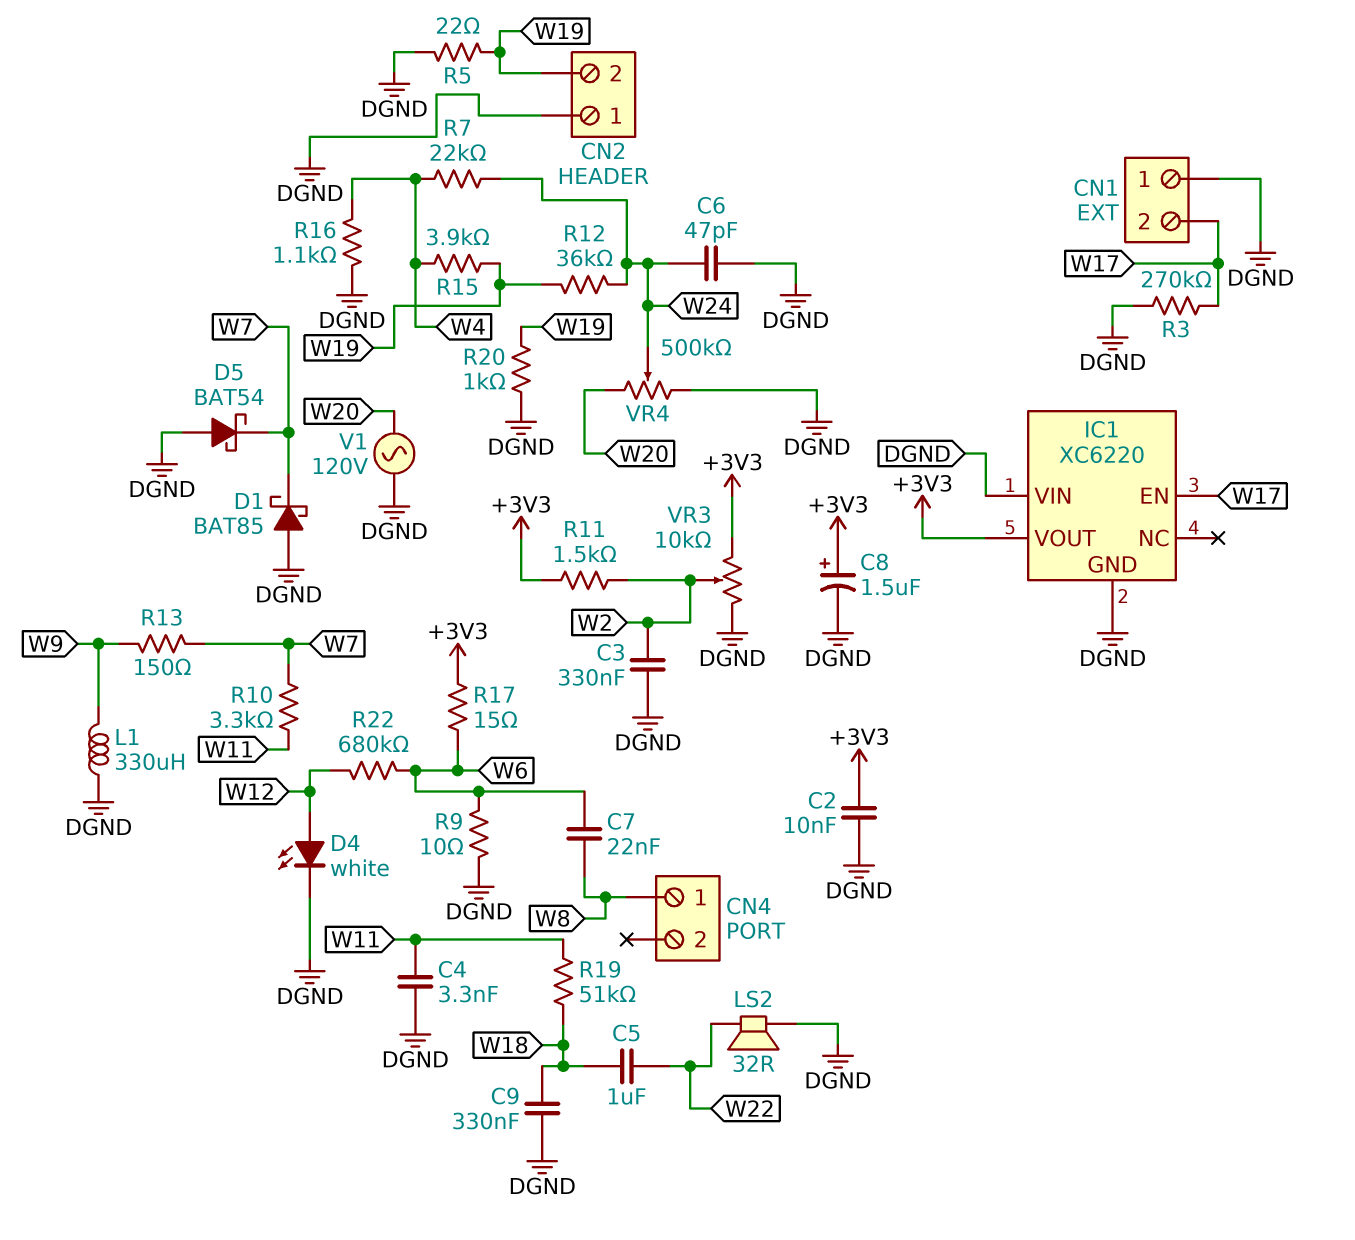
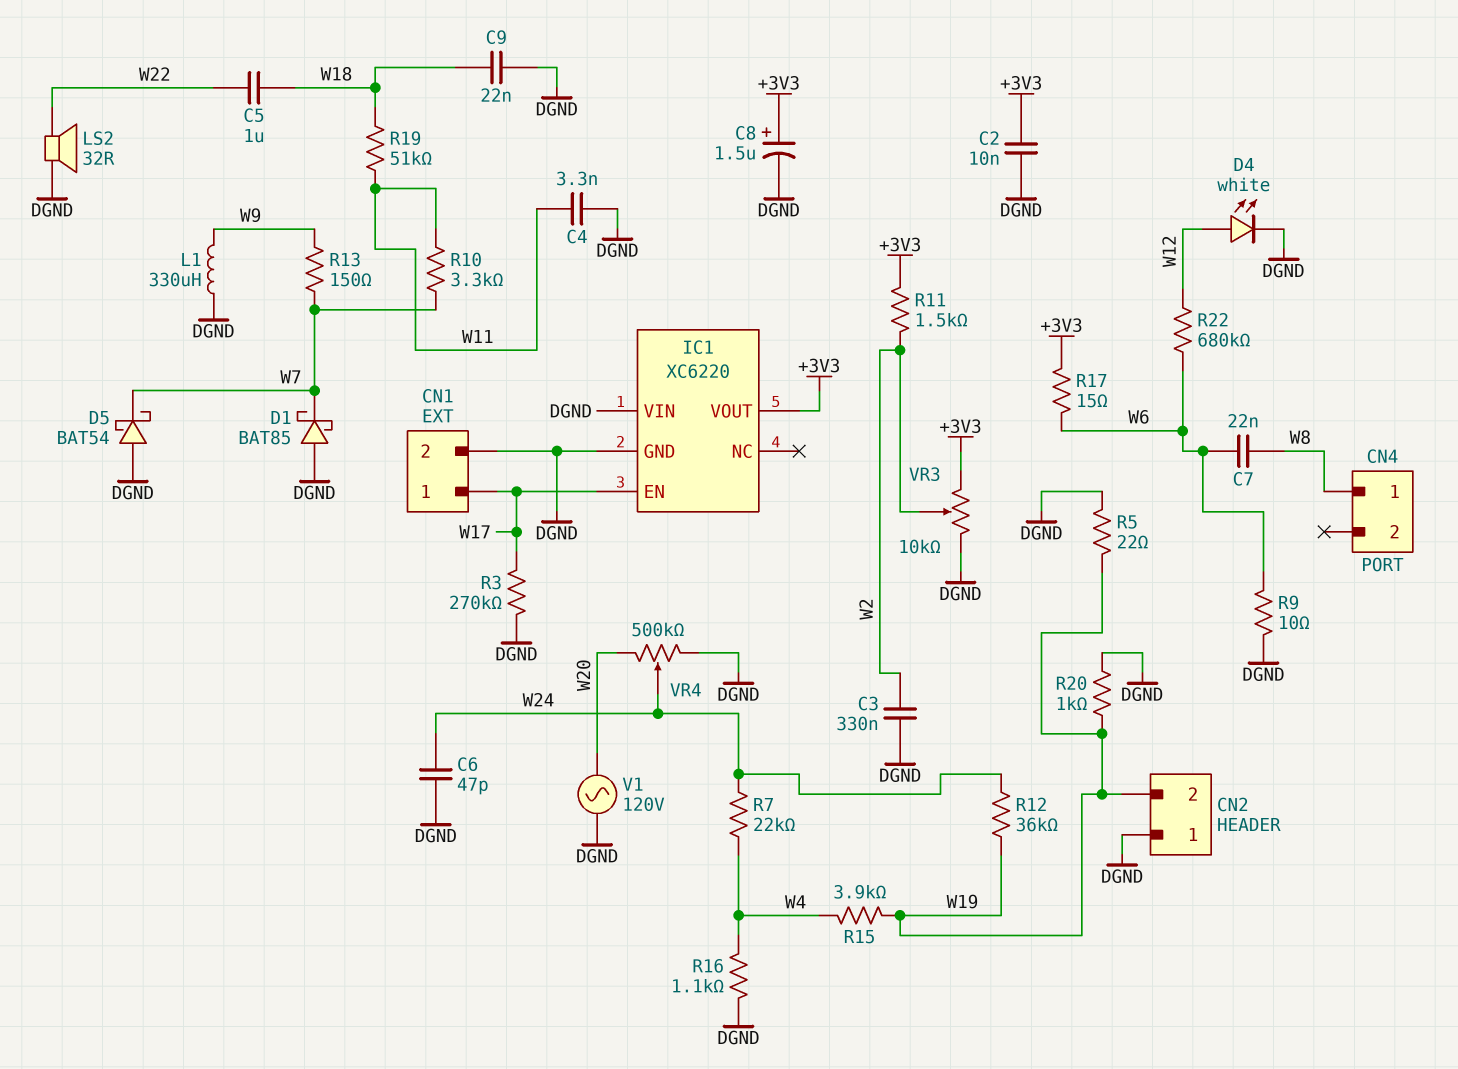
C9: 330nF (DGND, W18) -> 22nF (DGND, W18)
CN1 pin 1: DGND -> W17
CN1 pin 2: W17 -> DGND

